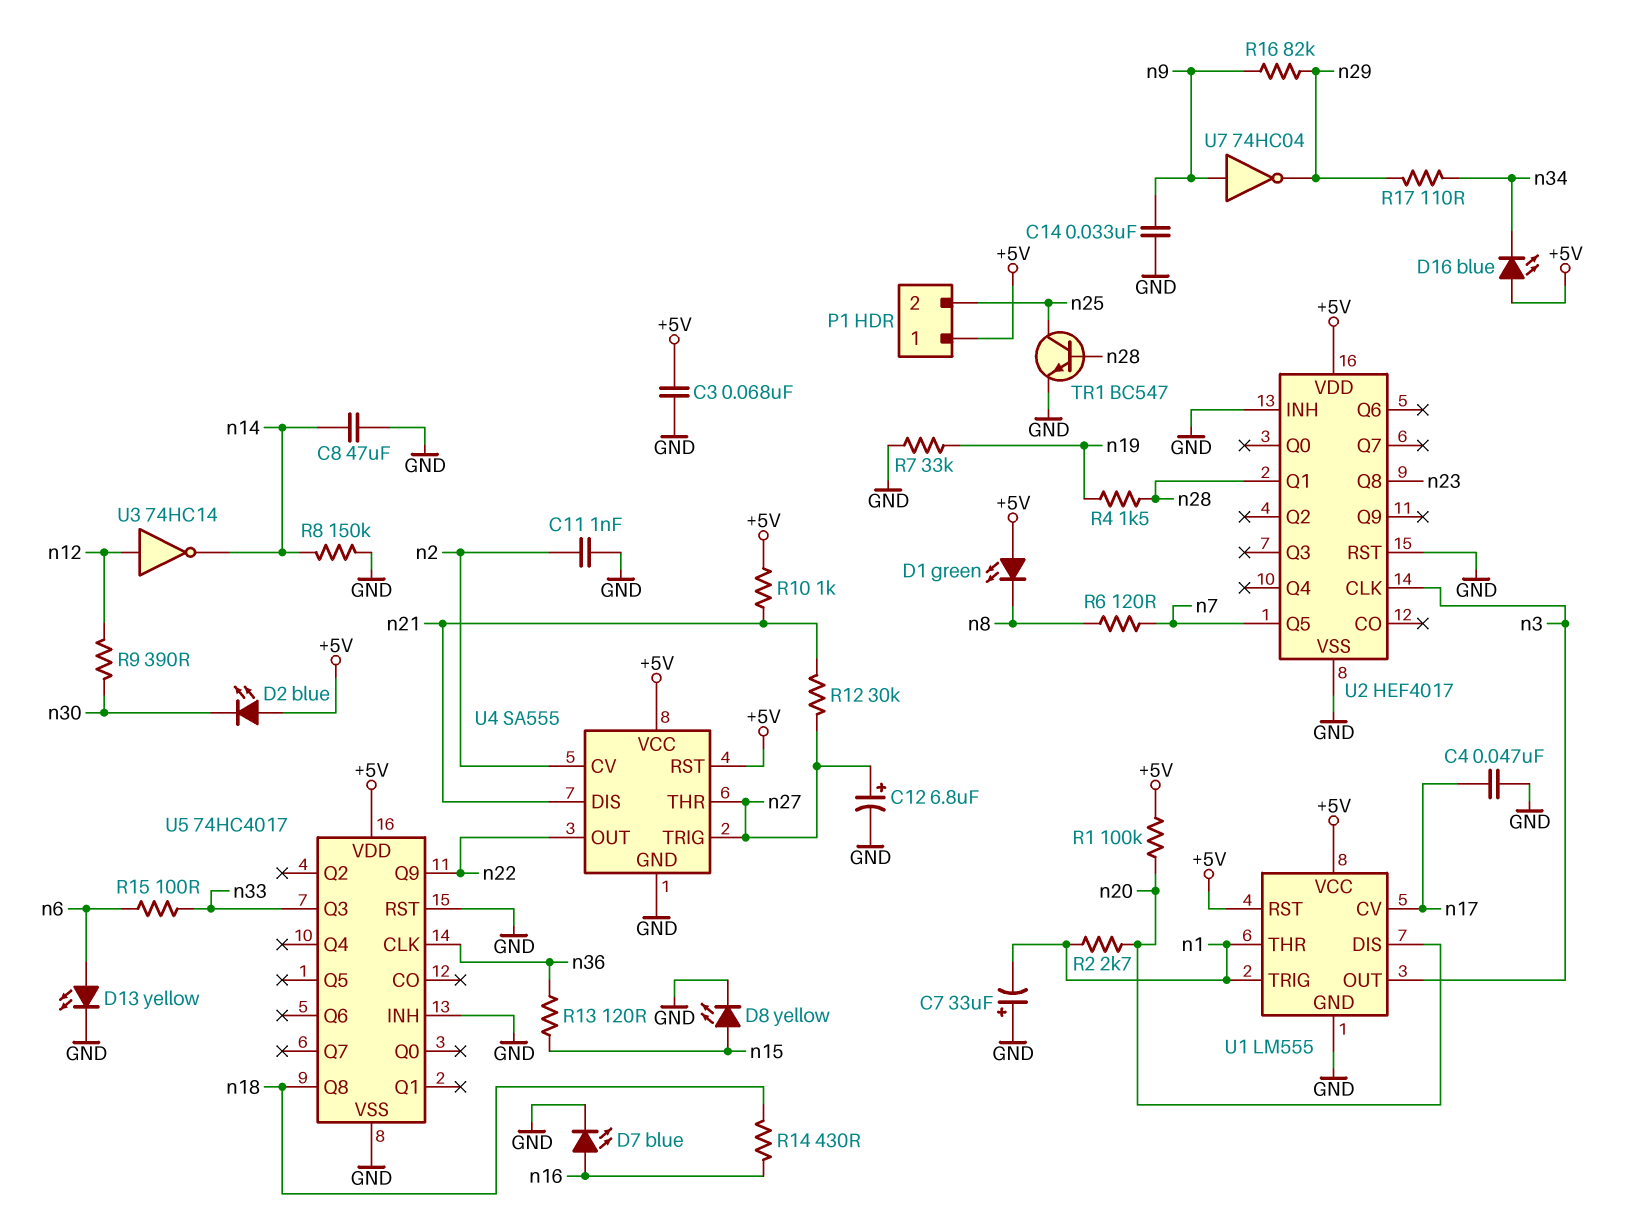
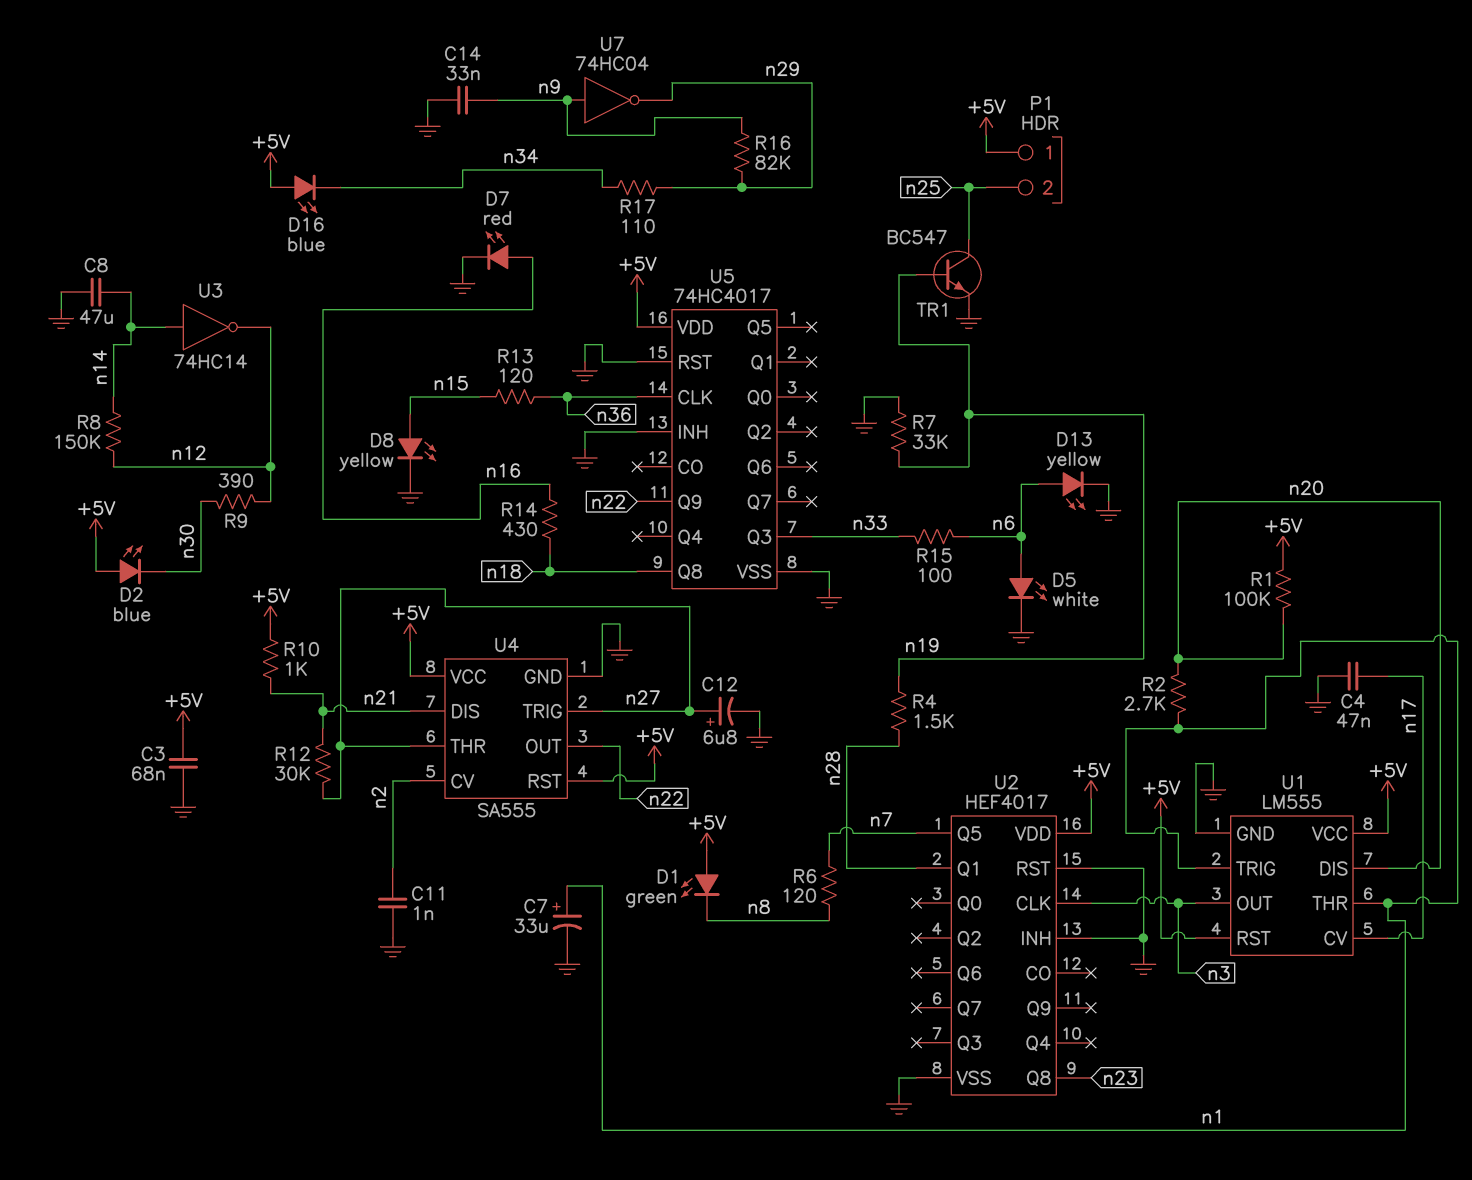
C7: 33uF (plus GND, minus n1) -> 33uF (plus n1, minus GND)
D5: none -> LED white (A n6, K GND)
D7: LED blue (A n16, K GND) -> LED red (A n16, K GND)
R8: 150k (GND, n14) -> 150k (n12, n14)
TR1: NPN BC547 (B n28, C n25, E GND) -> NPN BC547 (B n19, C n25, E GND)
U3: NOT 74HC14 (in n12, out n14) -> NOT 74HC14 (in n14, out n12)

